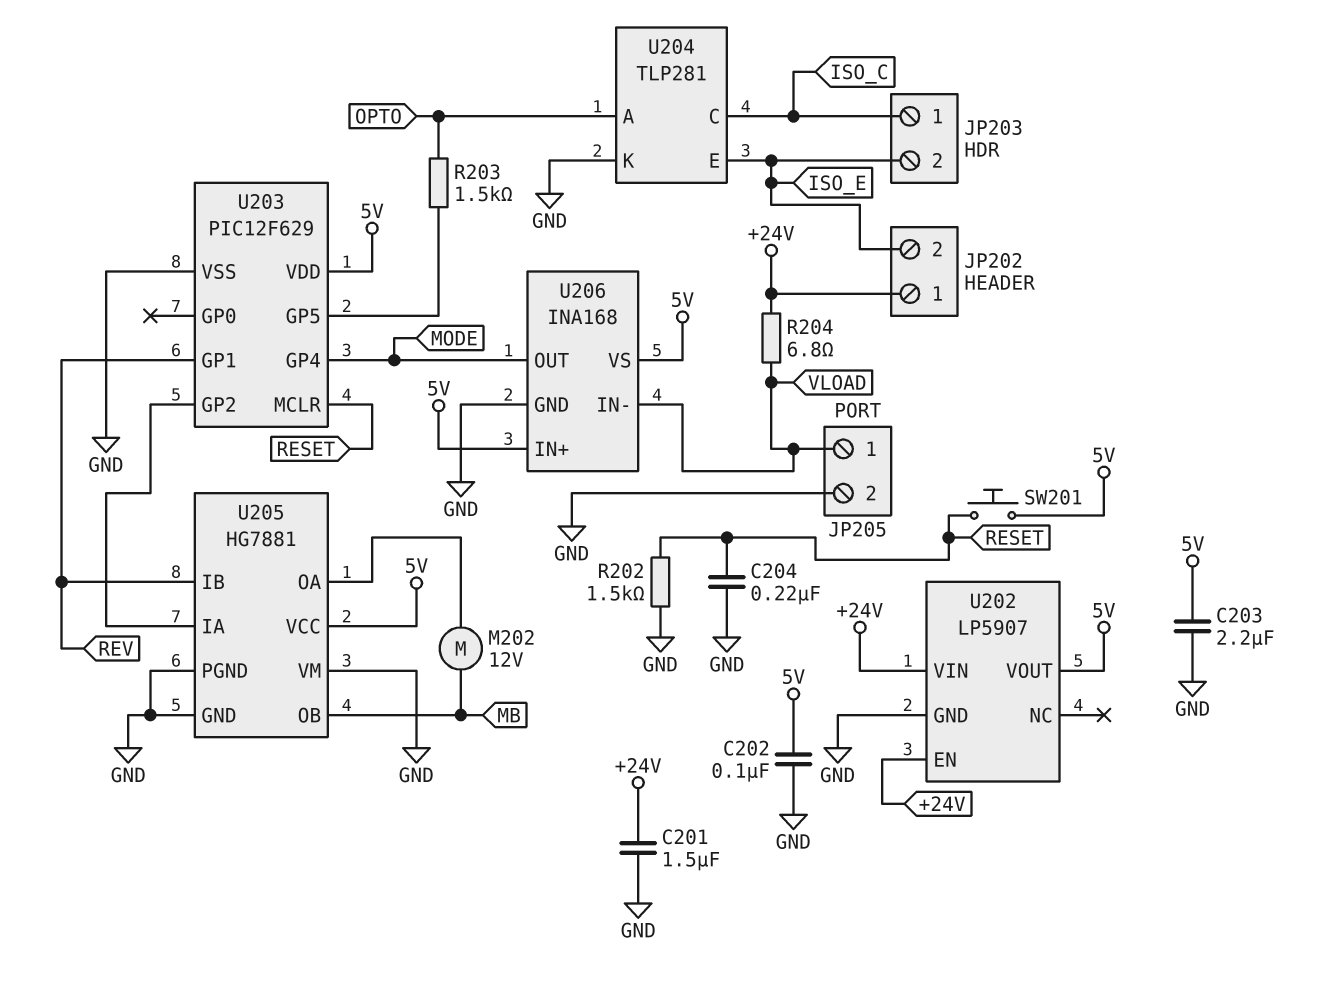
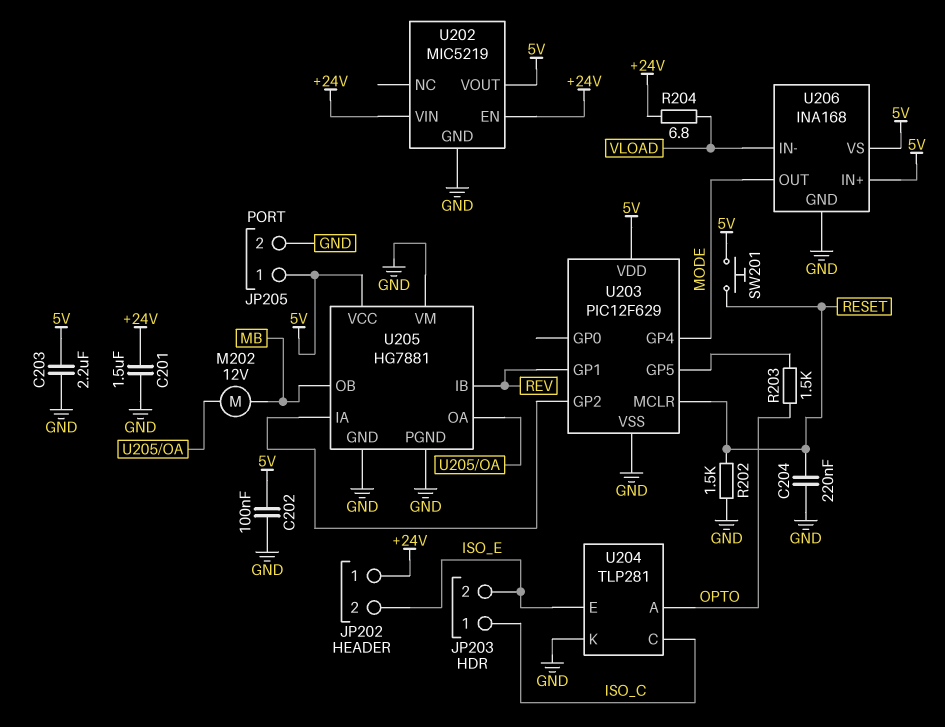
JP205 pin 1: VLOAD -> 5V
U202: LP5907 -> MIC5219

